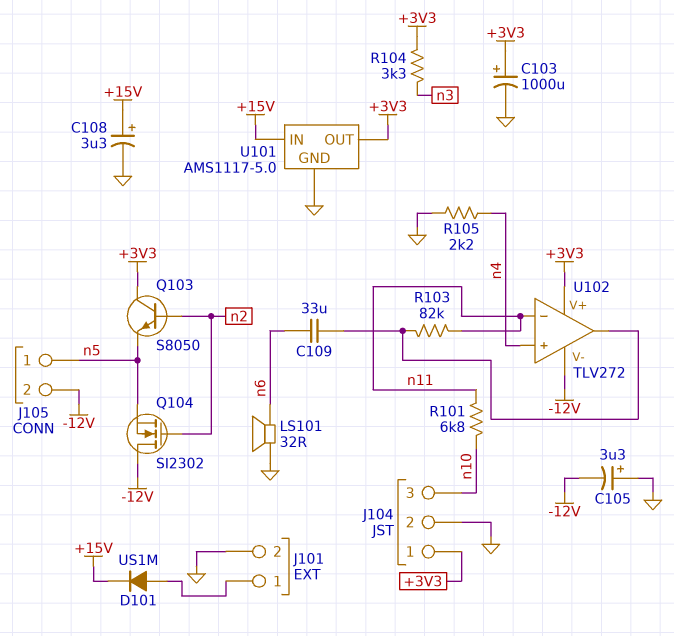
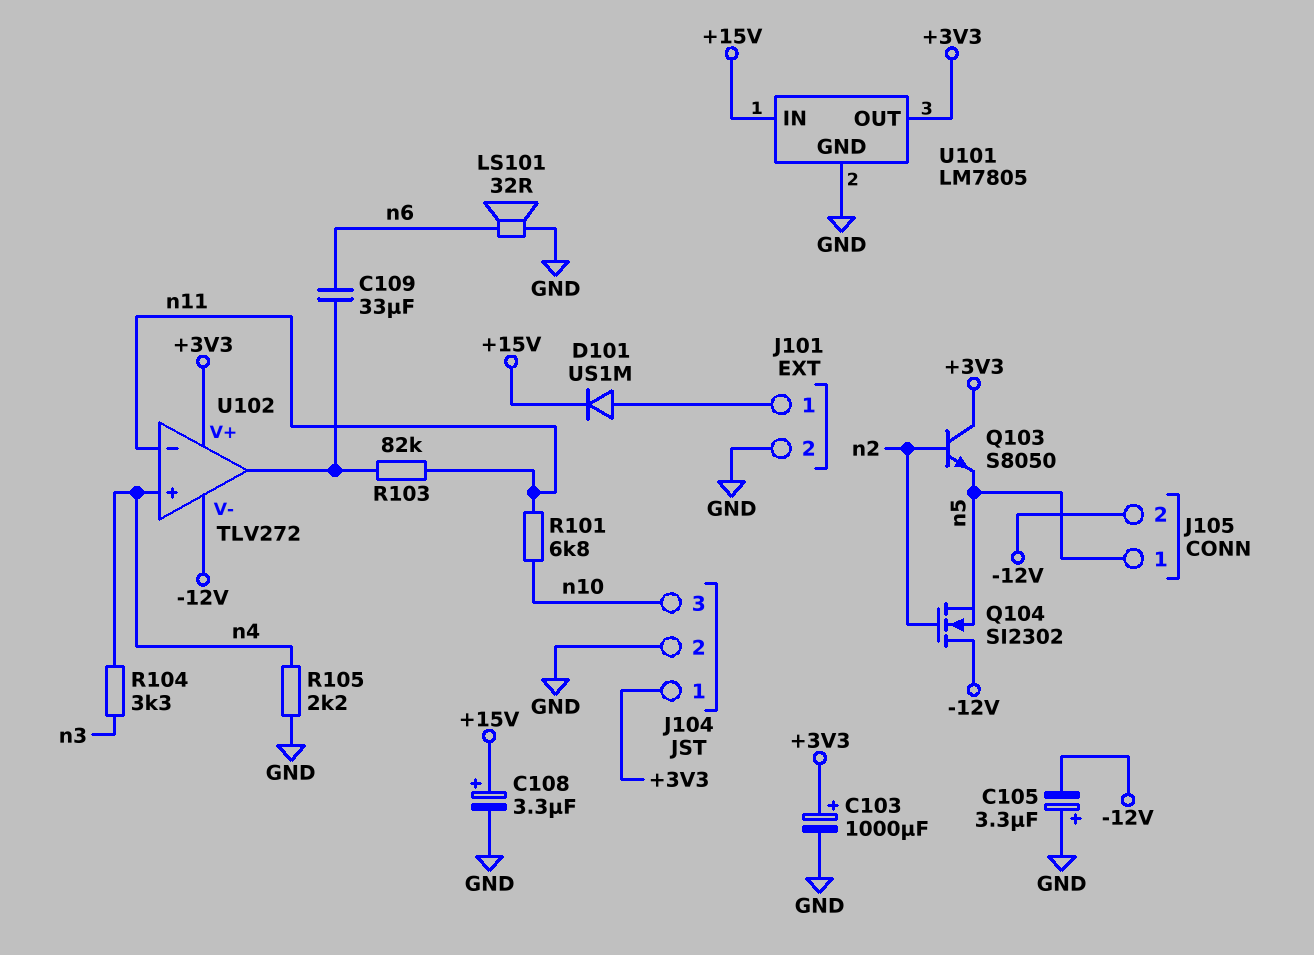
R104: 3.3k (+3V3, n3) -> 3.3k (n3, n4)
U101: AMS1117-5.0 -> LM7805

